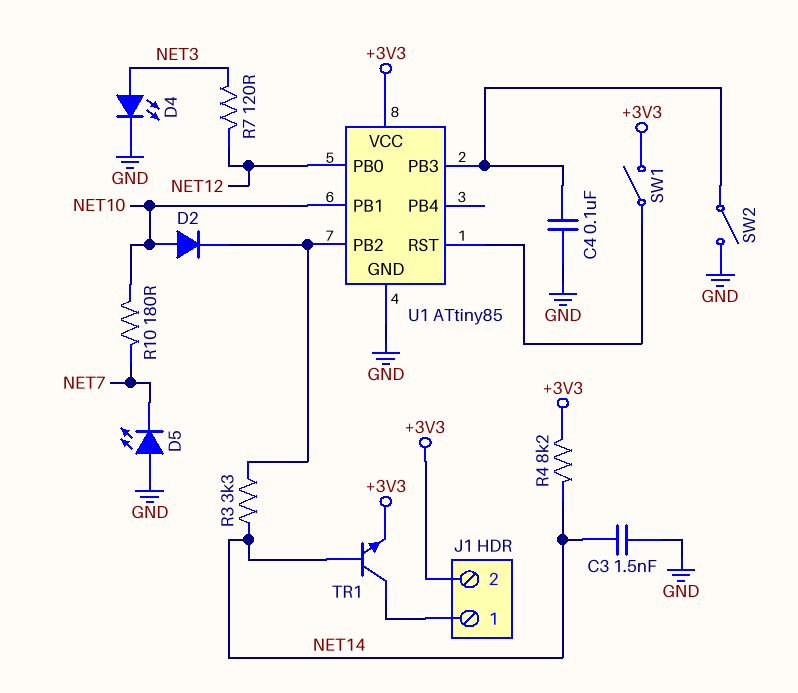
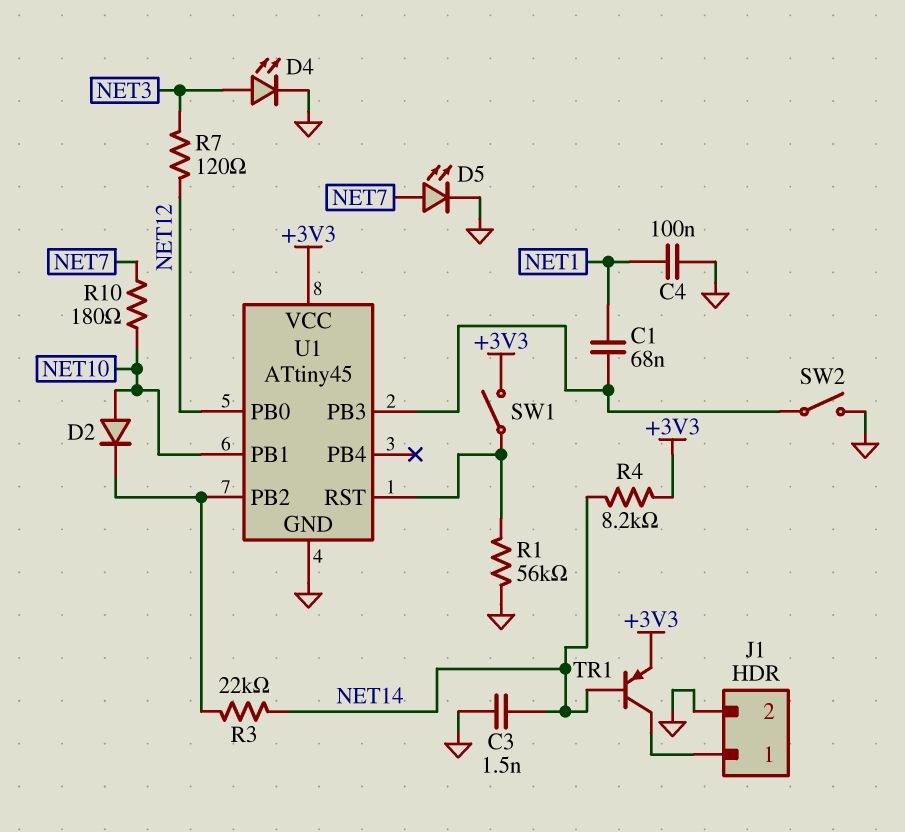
C1: none -> 68nF (NET1, U1/PB3)
C4: 100nF (GND, U1/PB3) -> 100nF (GND, NET1)
D5: LED (A GND, K NET7) -> LED (A NET7, K GND)
J1 pin 2: +3V3 -> GND
R1: none -> 56k (GND, U1/RST)
R3: 3.3k (NET14, U1/PB2) -> 22k (NET14, U1/PB2)
TR1: NPN (B NET14, C J1/1, E +3V3) -> PNP (B NET14, C J1/1, E +3V3)
U1: ATtiny85 -> ATtiny45

